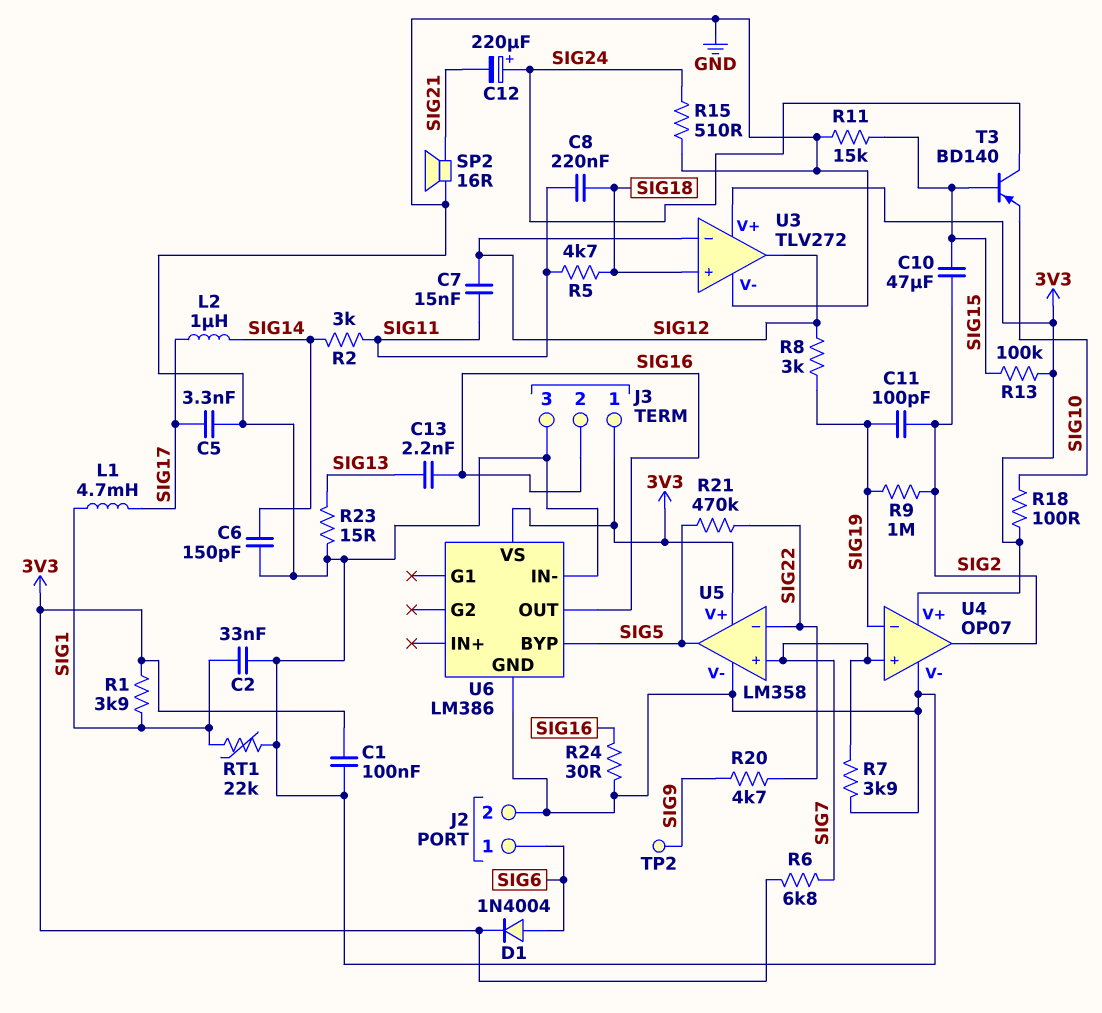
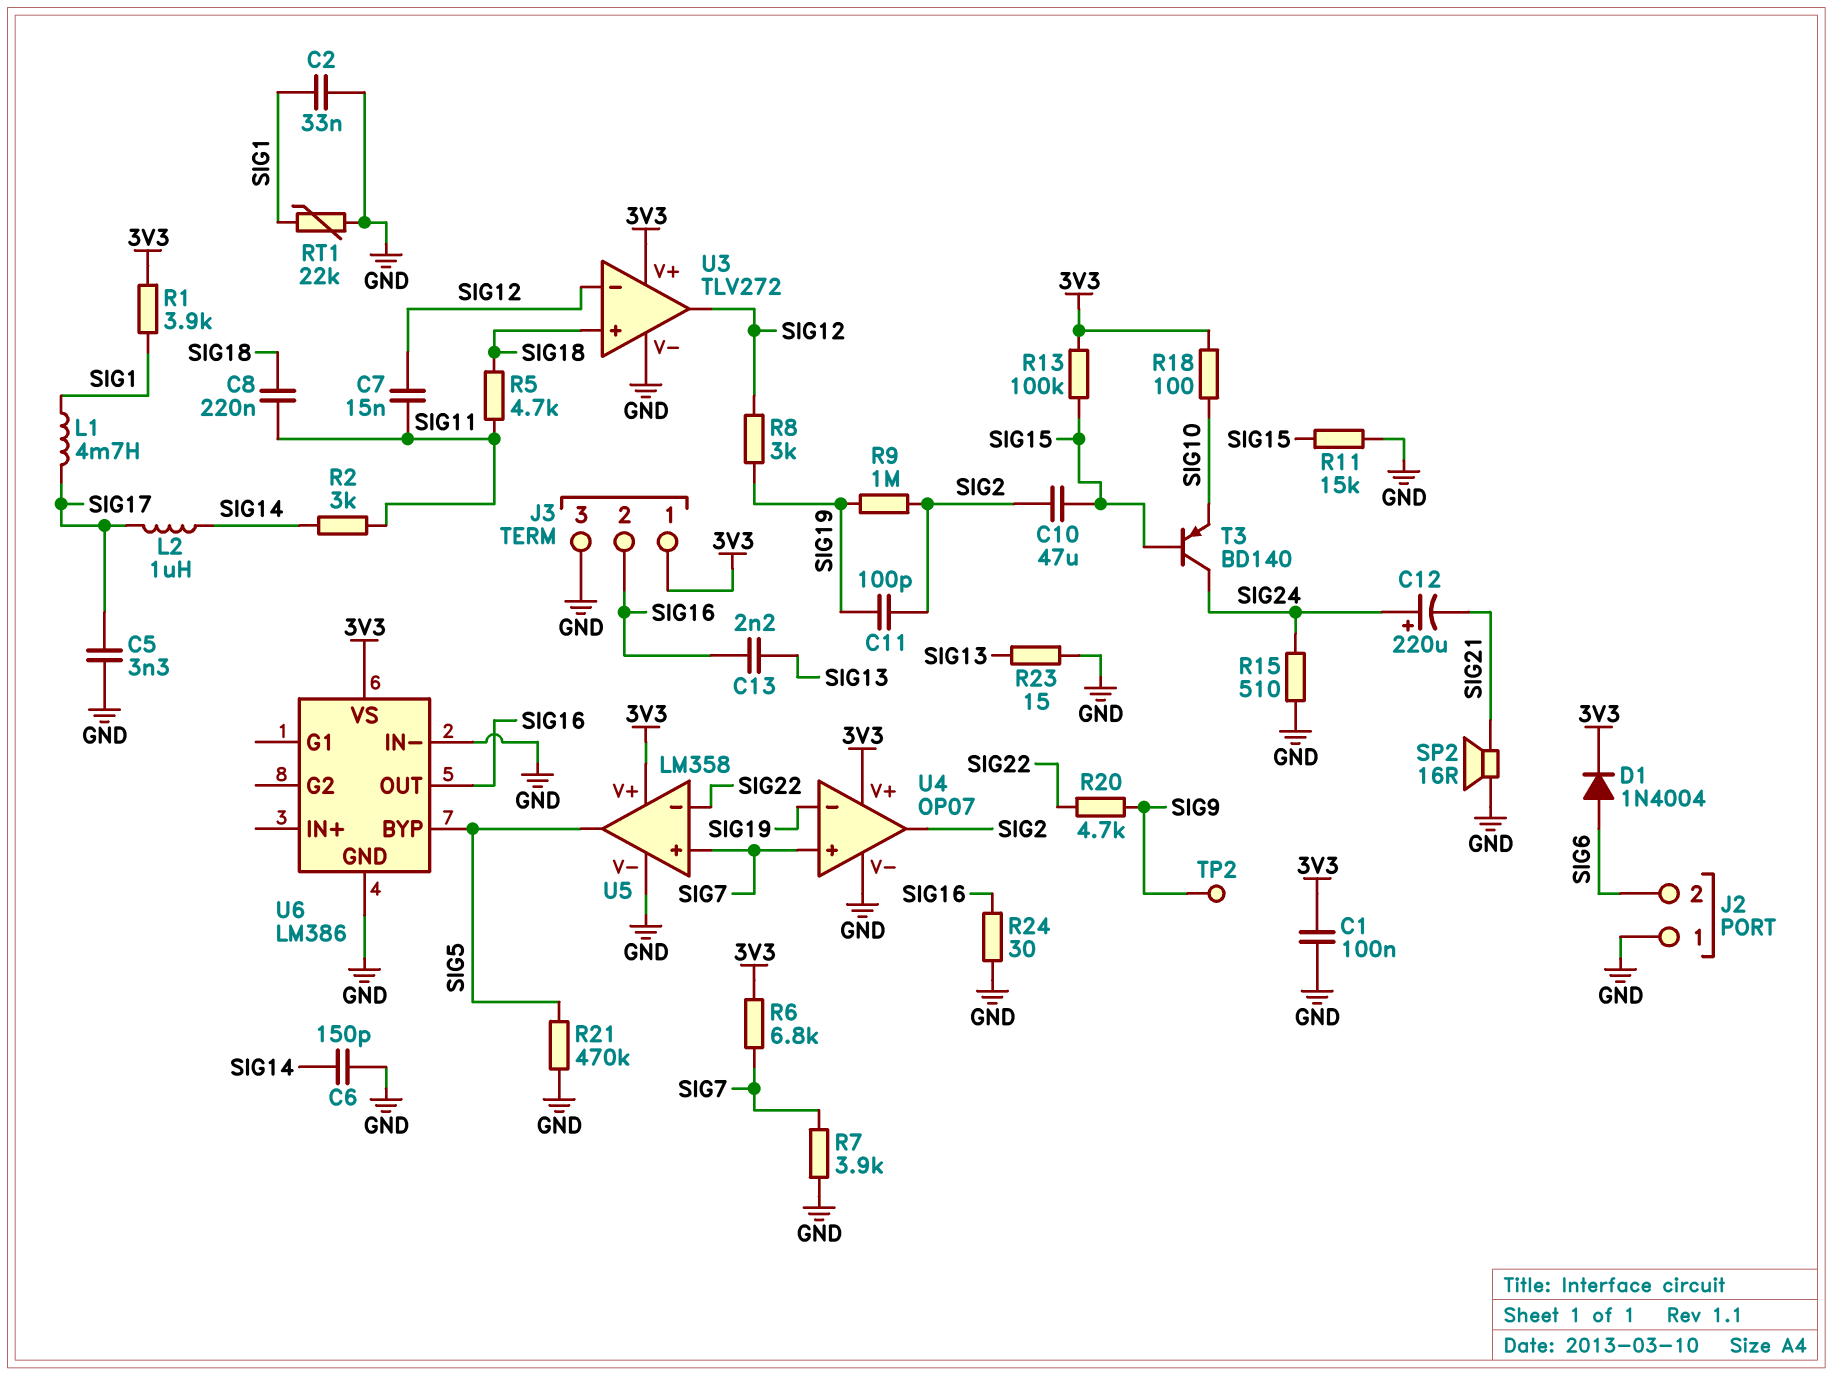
J2 pin 1: SIG6 -> GND
J2 pin 2: GND -> SIG6
R21: 470k (SIG5, SIG22) -> 470k (GND, SIG5)

